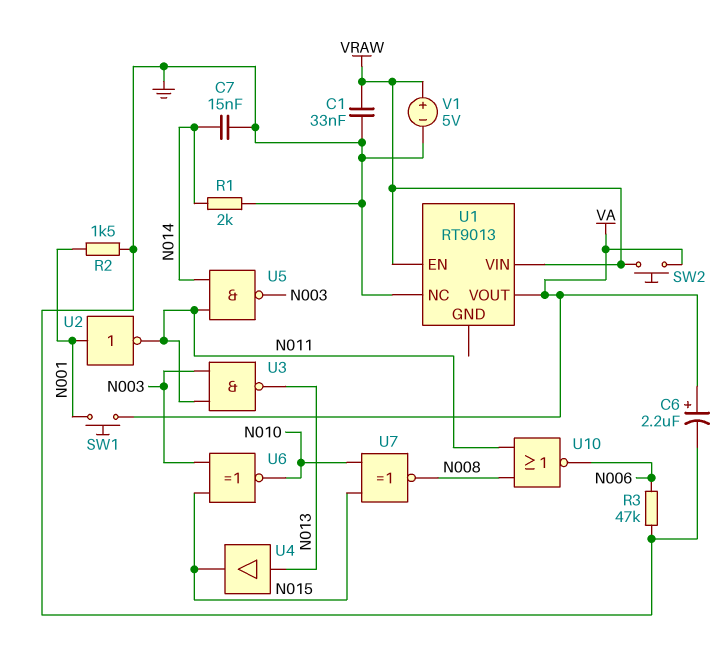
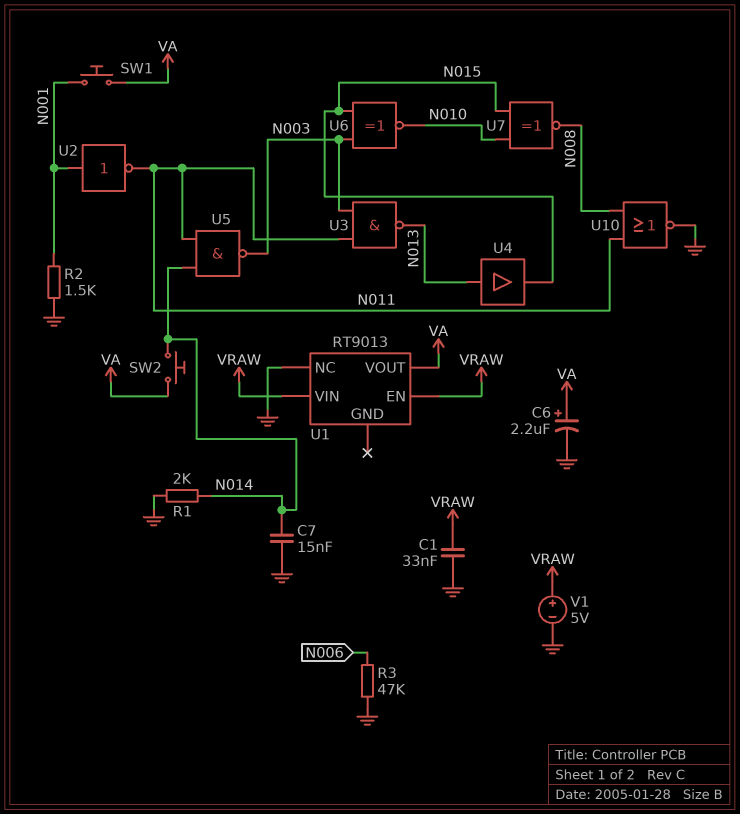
SW2: button (VA, VRAW) -> button (N014, VA)
U10: NOR (in N008, in N011, out N006) -> NOR (in N008, in N011, out GND)

